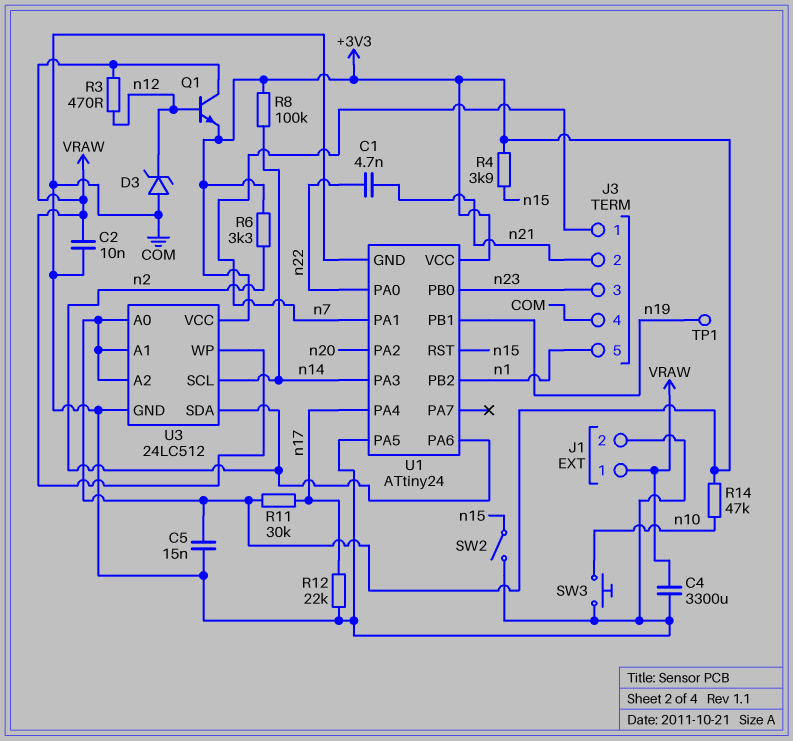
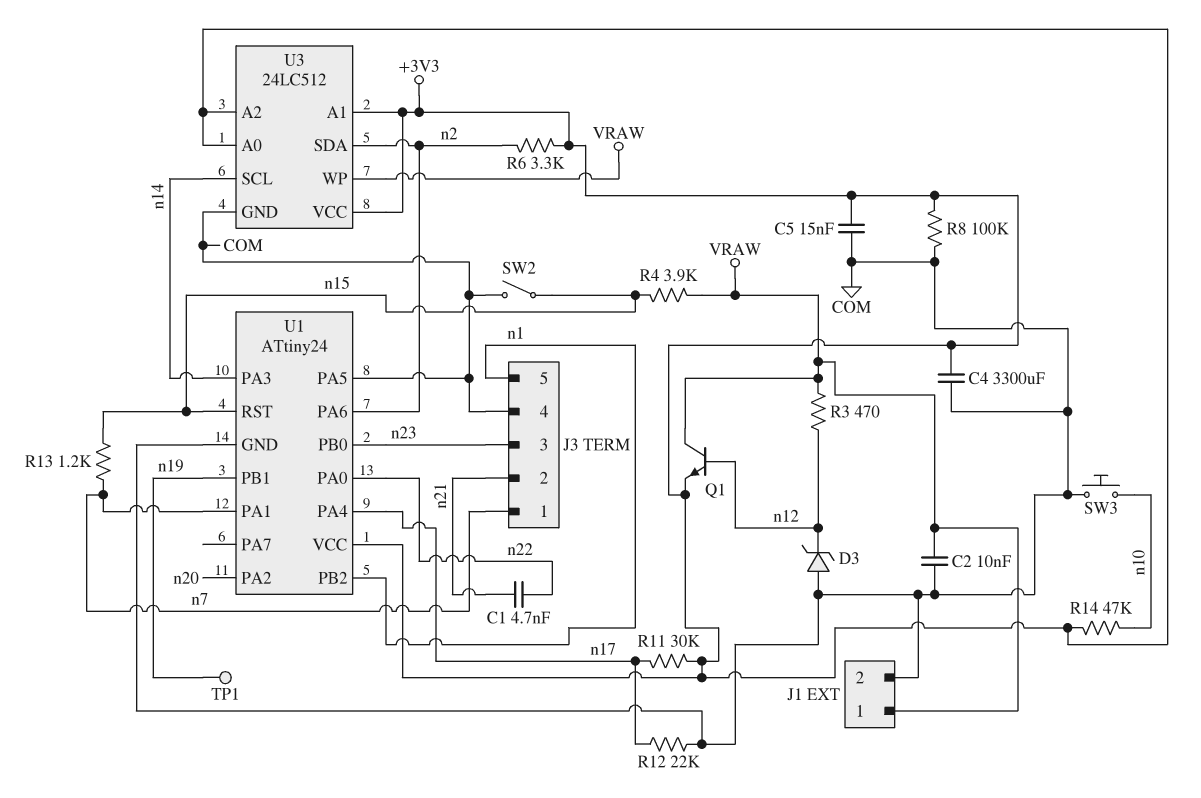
C4: 3300uF (COM, VRAW) -> 3300uF (+3V3, COM)
R4: 3.9k (+3V3, n15) -> 3.9k (VRAW, n15)
R8: 100k (+3V3, n14) -> 100k (+3V3, COM)
R13: none -> 1.2k (n7, n15)

